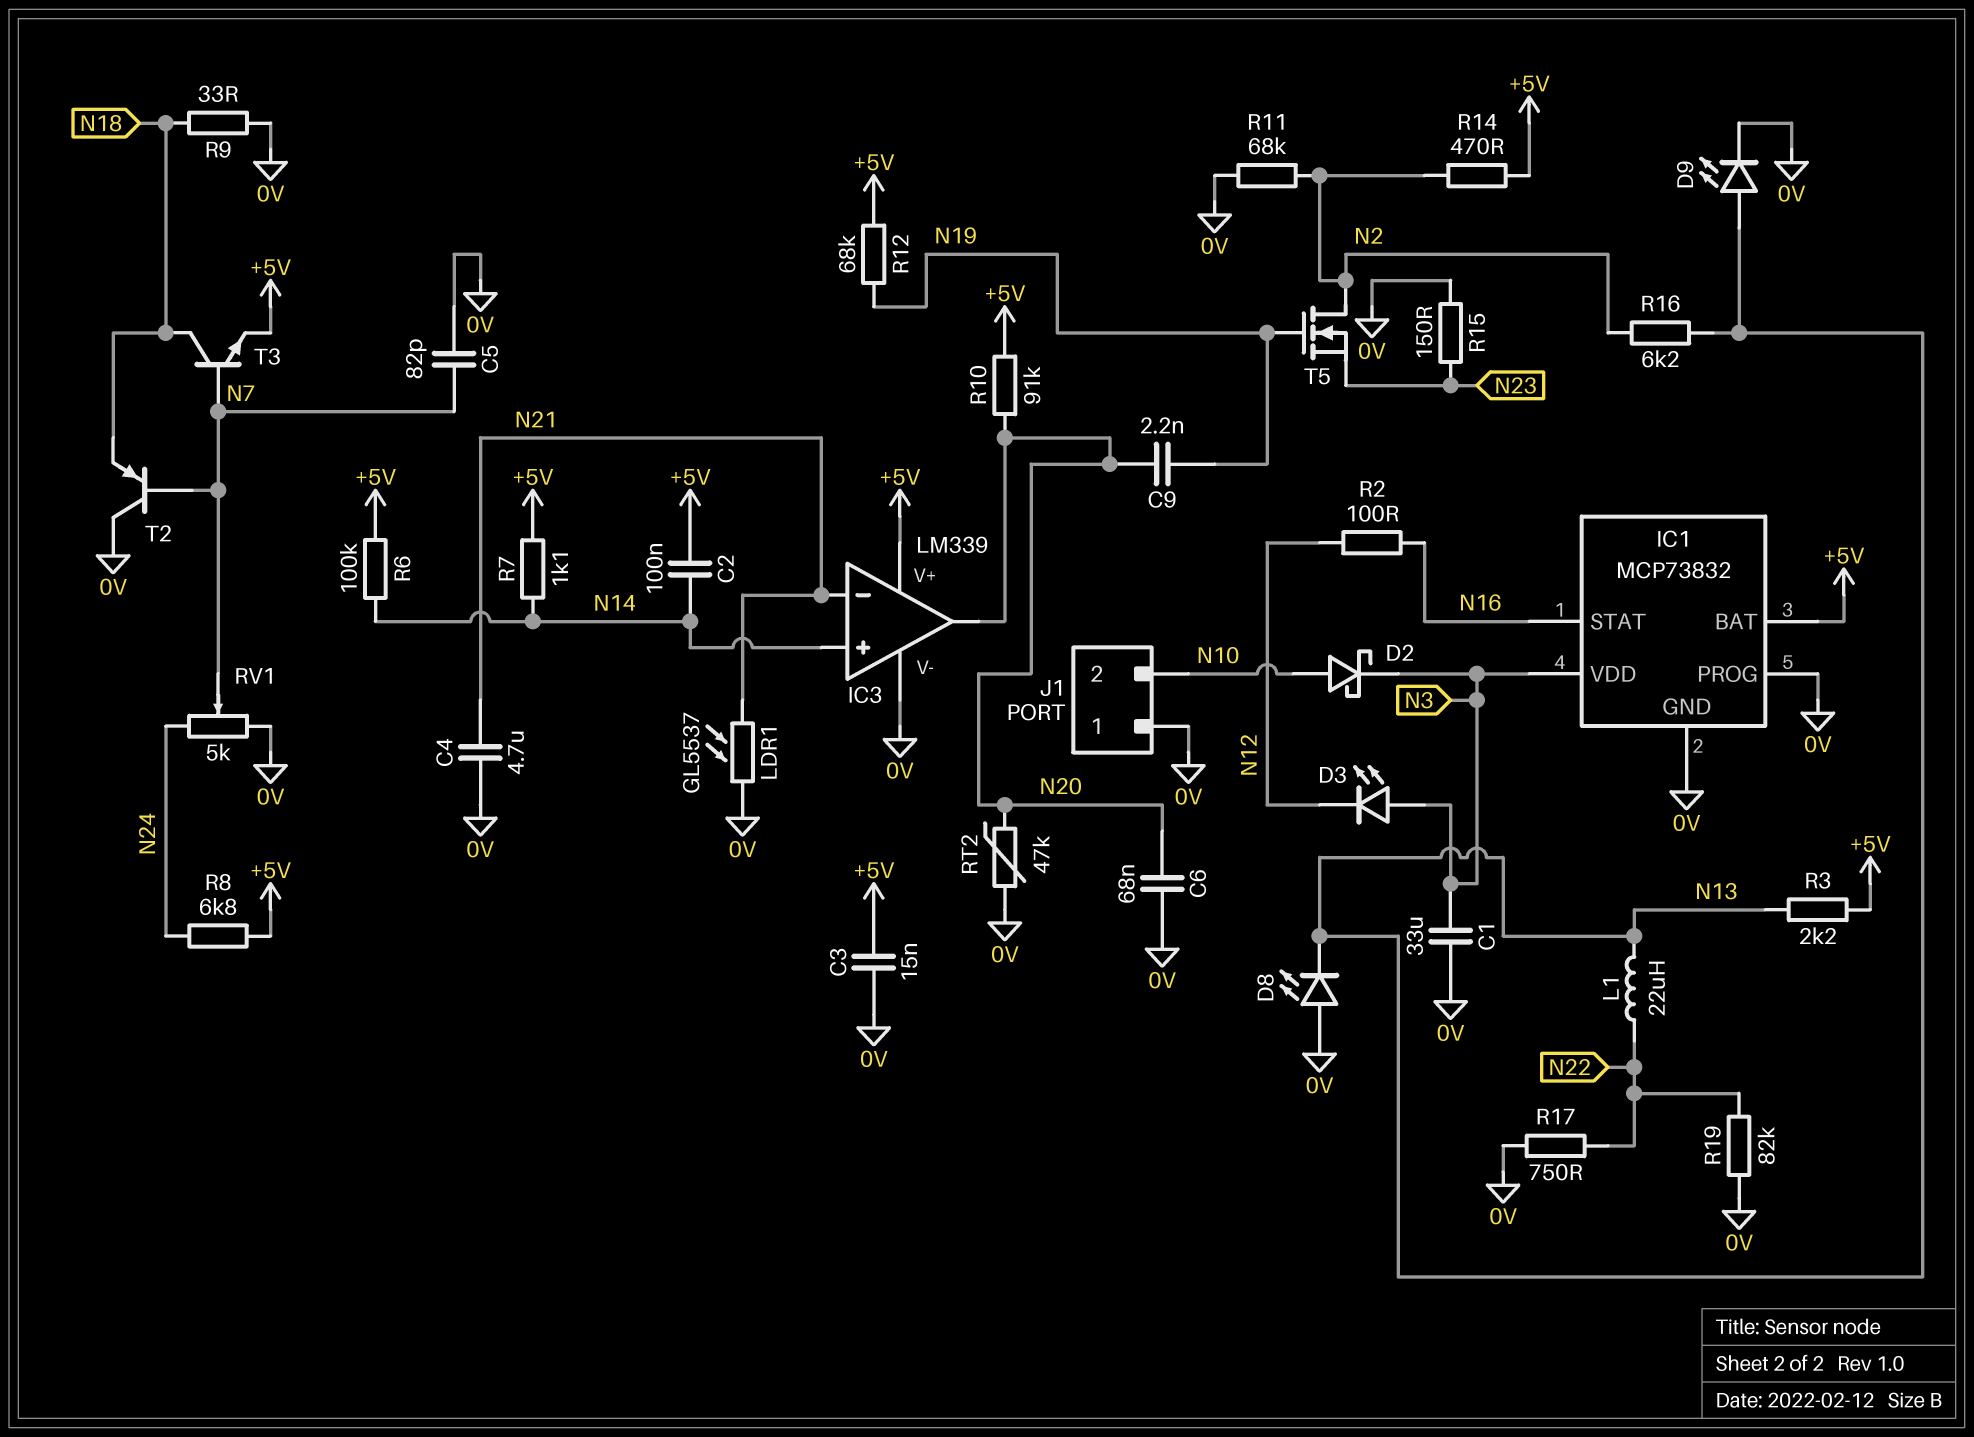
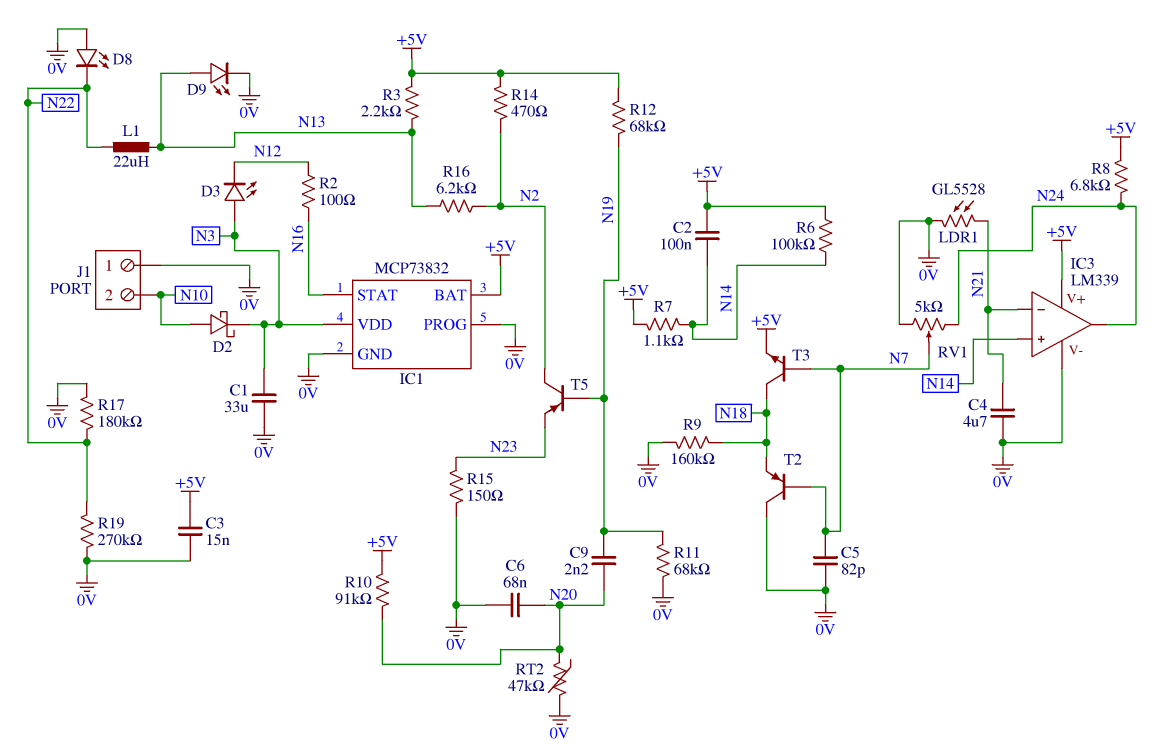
D8: LED (A 0V, K N13) -> LED (A 0V, K N22)
IC3 pin out: N20 -> N24
LDR1: GL5537 (0V, N21) -> GL5528 (0V, N21)
R9: 33 (0V, N18) -> 160k (0V, N18)
R11: 68k (0V, N2) -> 68k (0V, N19)
R17: 750 (0V, N22) -> 180k (0V, N22)
R19: 82k (0V, N22) -> 270k (0V, N22)
T5: NMOS (G N19, D N2, S N23) -> PNP (B N19, C N2, E N23)

